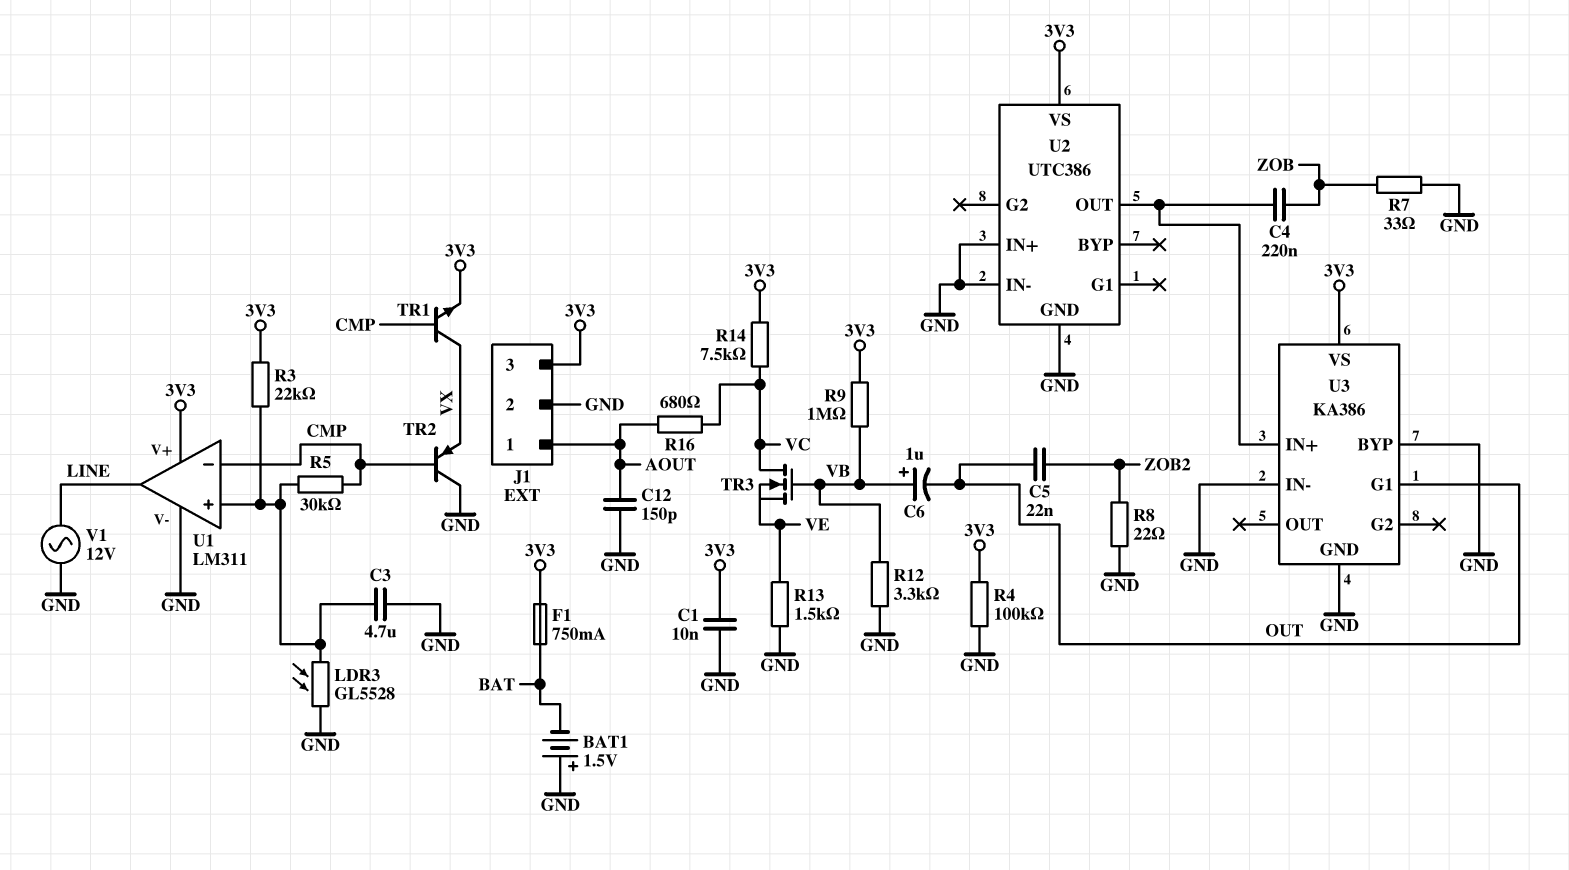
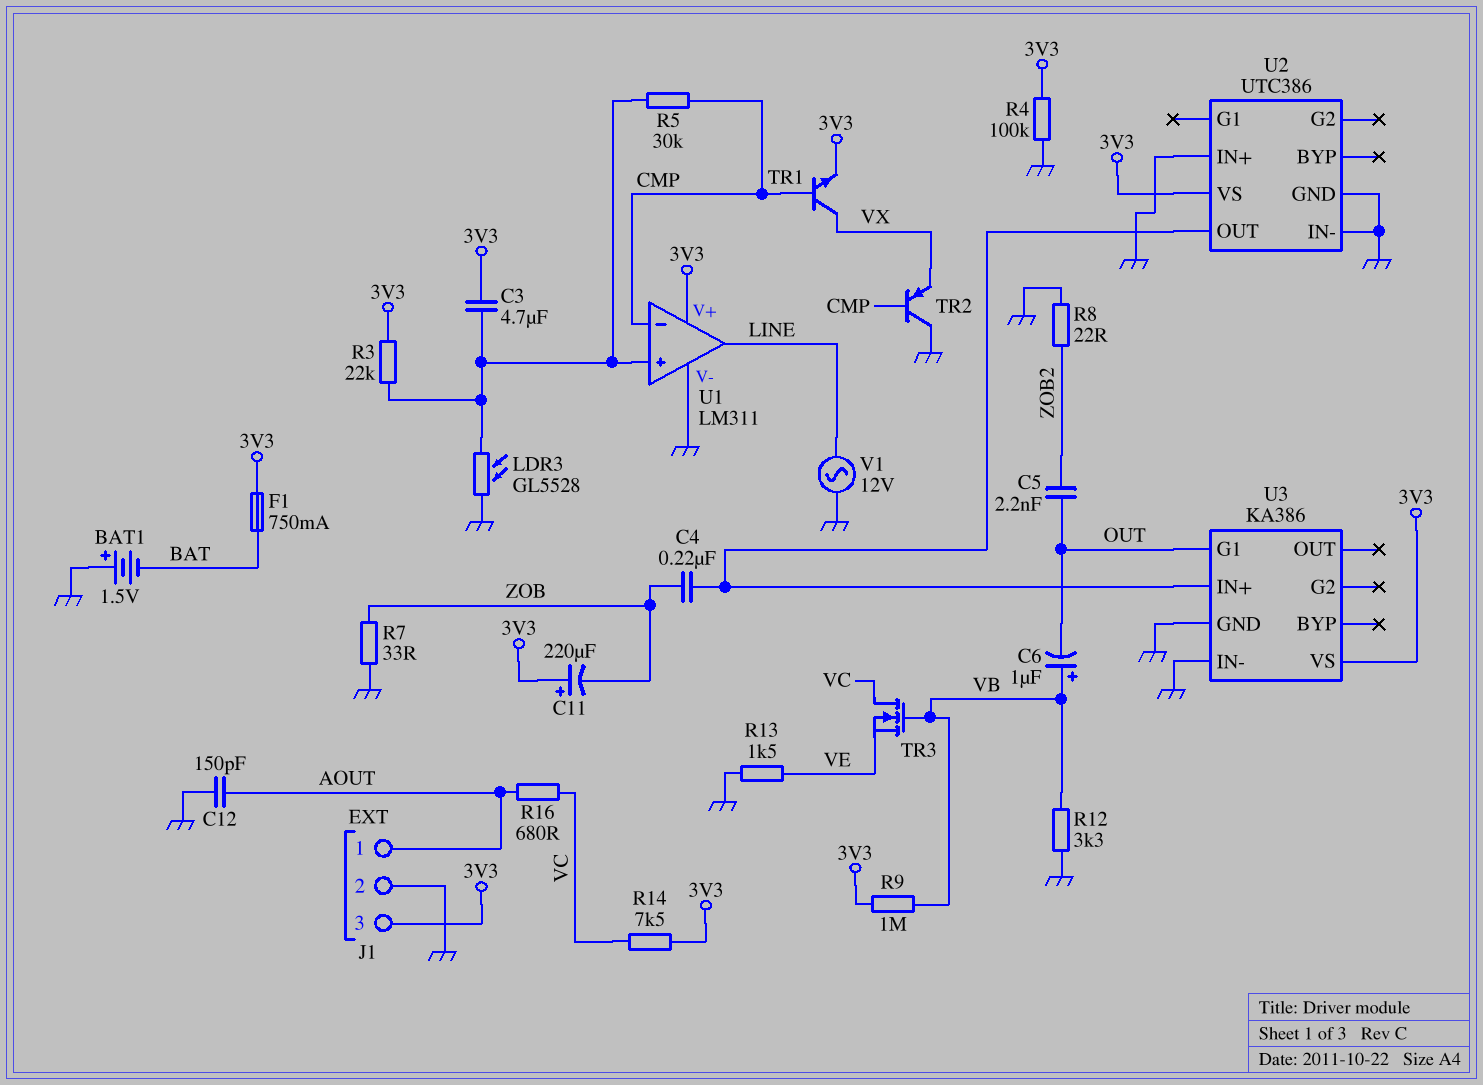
C1: 10nF (3V3, GND) -> none
C3: 4.7uF (GND, U1/in+) -> 4.7uF (3V3, U1/in+)
C5: 22nF (OUT, ZOB2) -> 2.2nF (OUT, ZOB2)
C11: none -> 220uF (plus 3V3, minus ZOB)
U3 pin BYP: GND -> none

